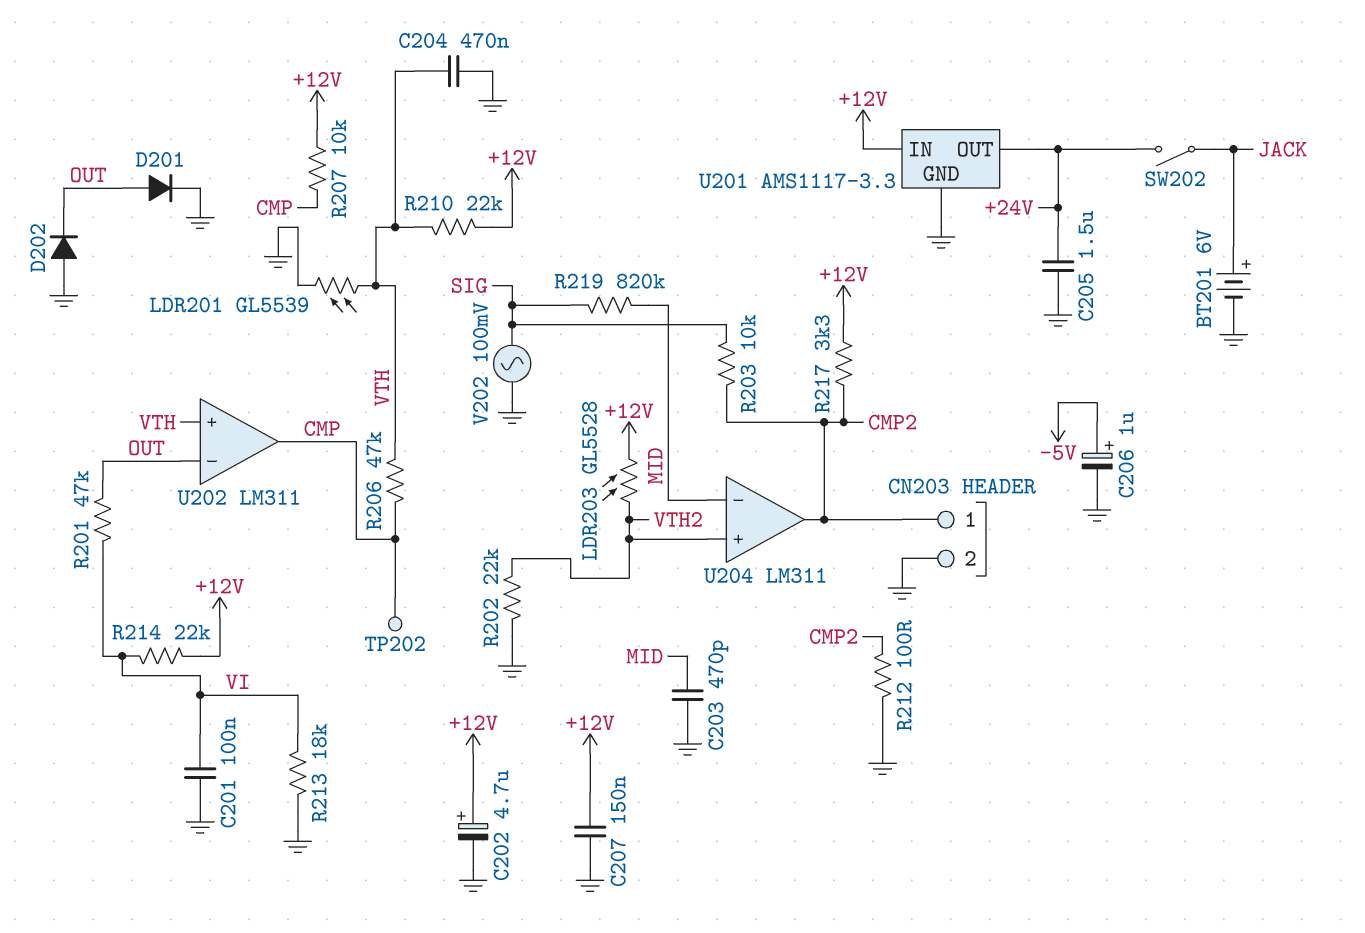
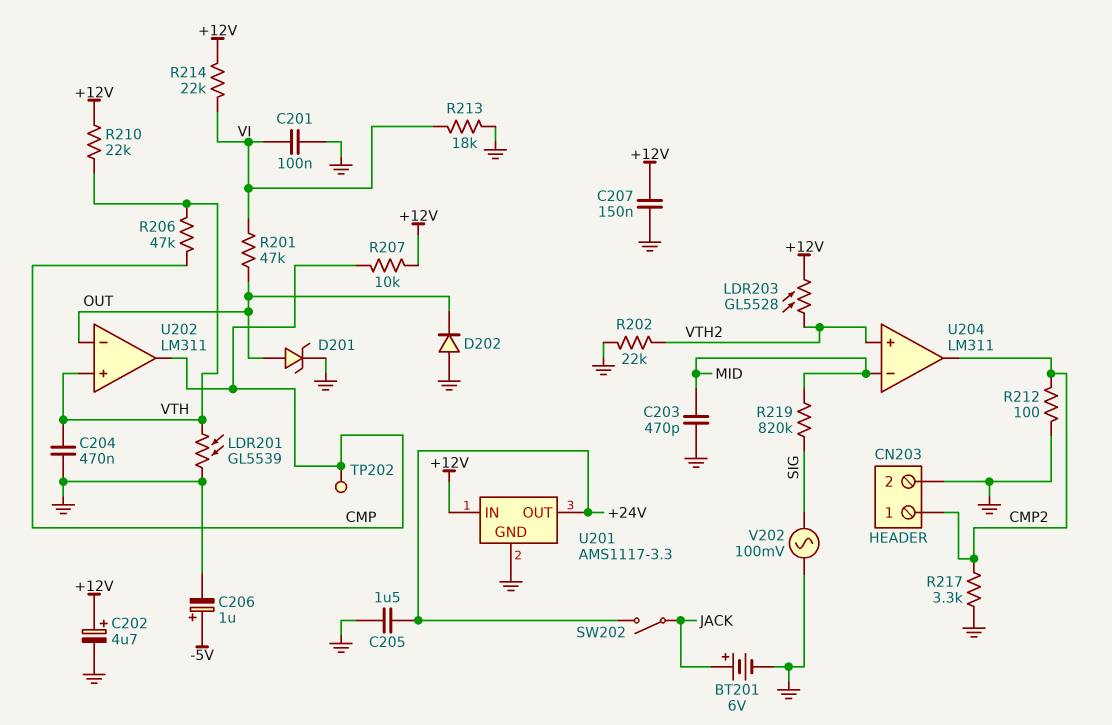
D201: diode (A OUT, K GND) -> zener (A OUT, K GND)
R203: 10k (CMP2, SIG) -> none
R217: 3.3k (+12V, CMP2) -> 3.3k (CMP2, GND)

